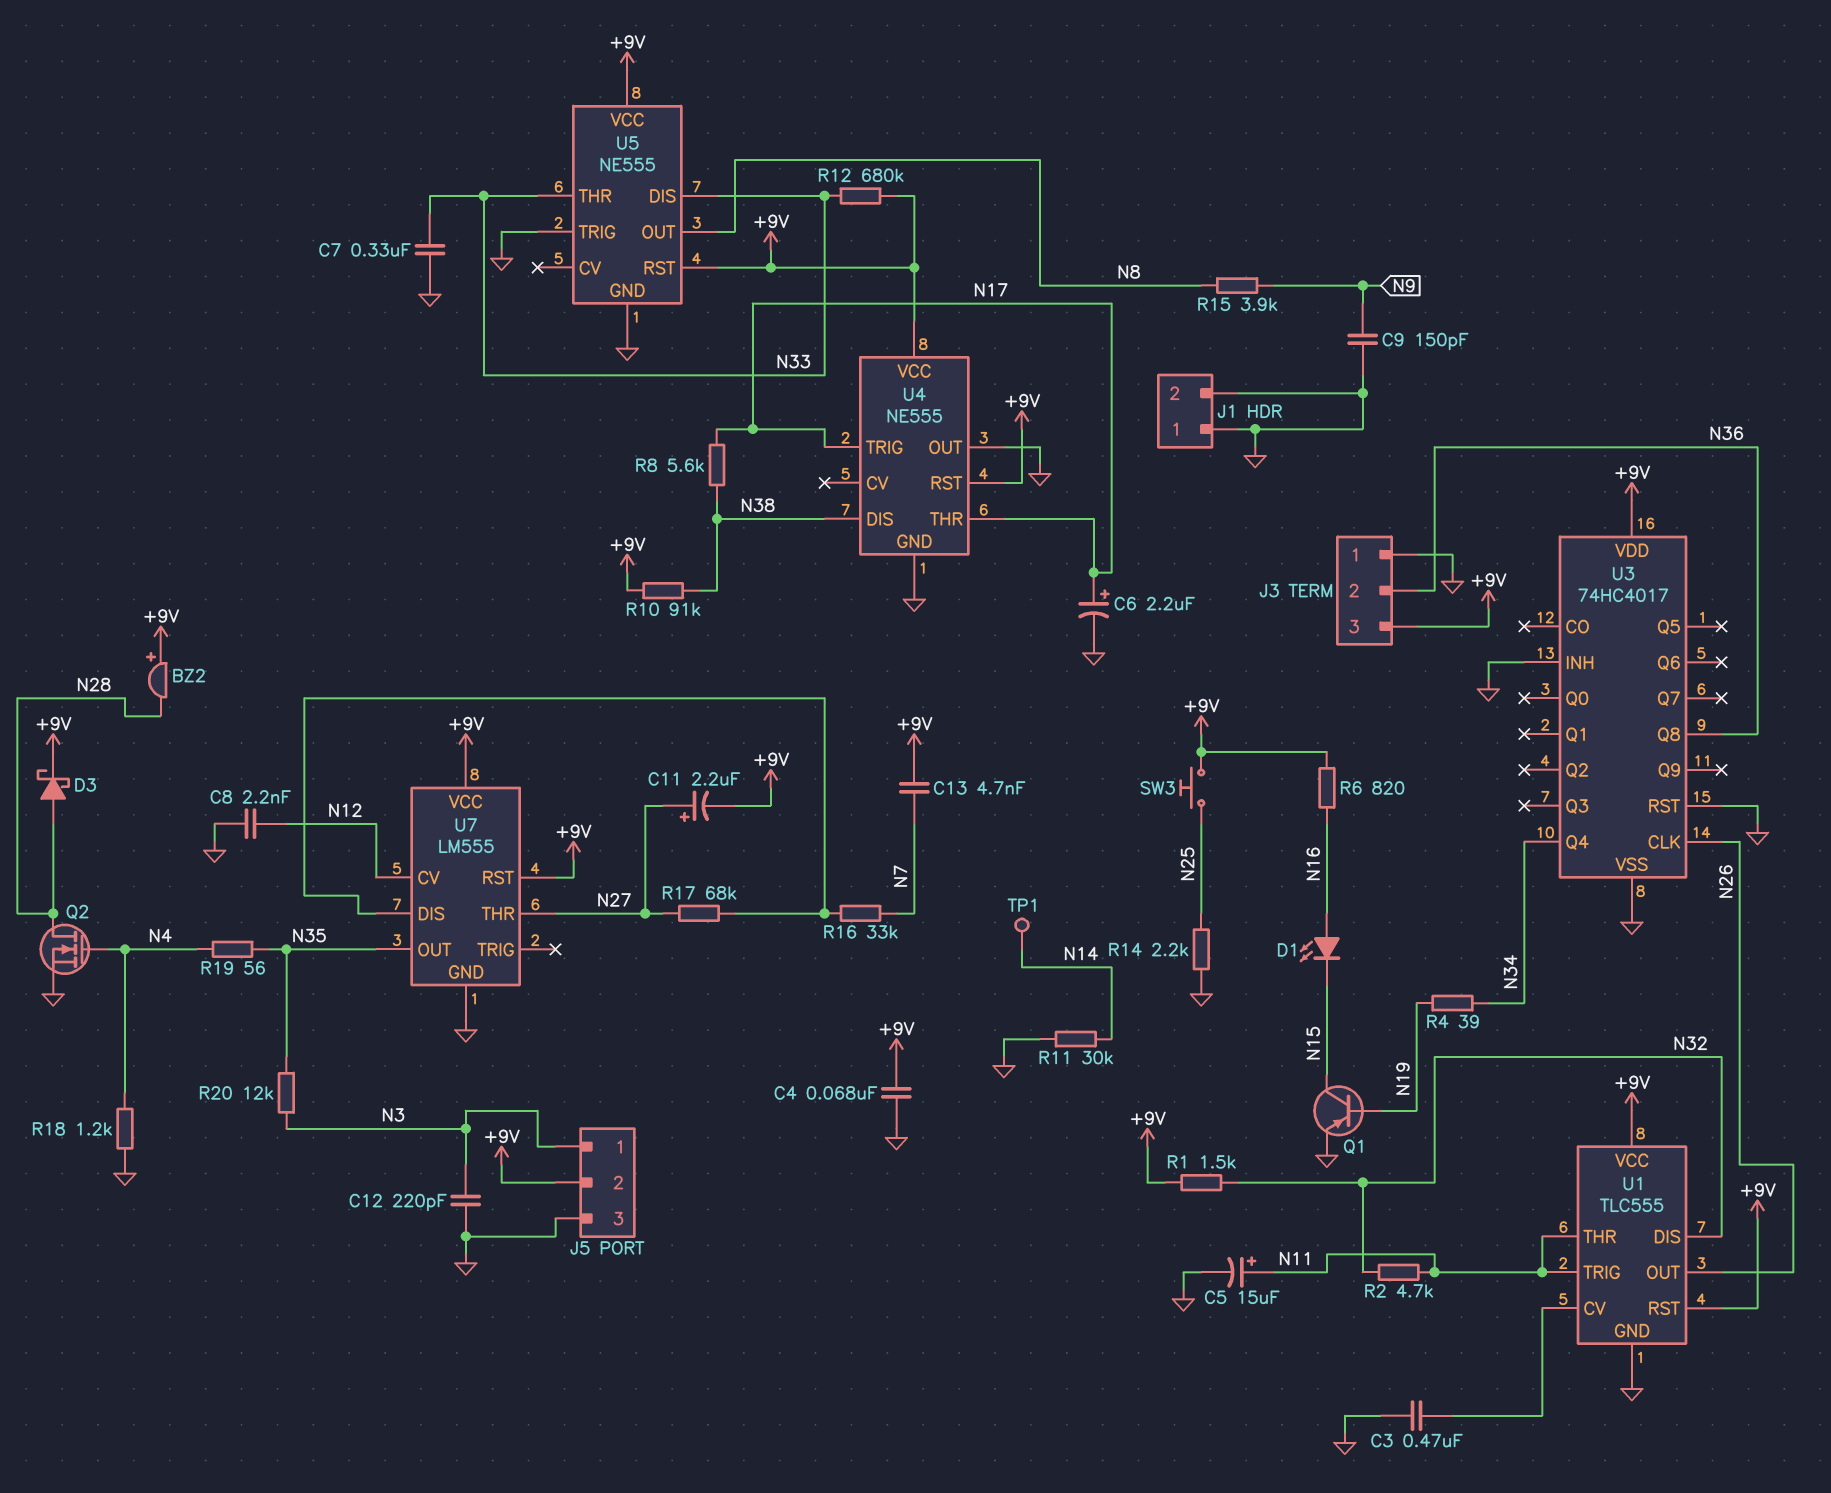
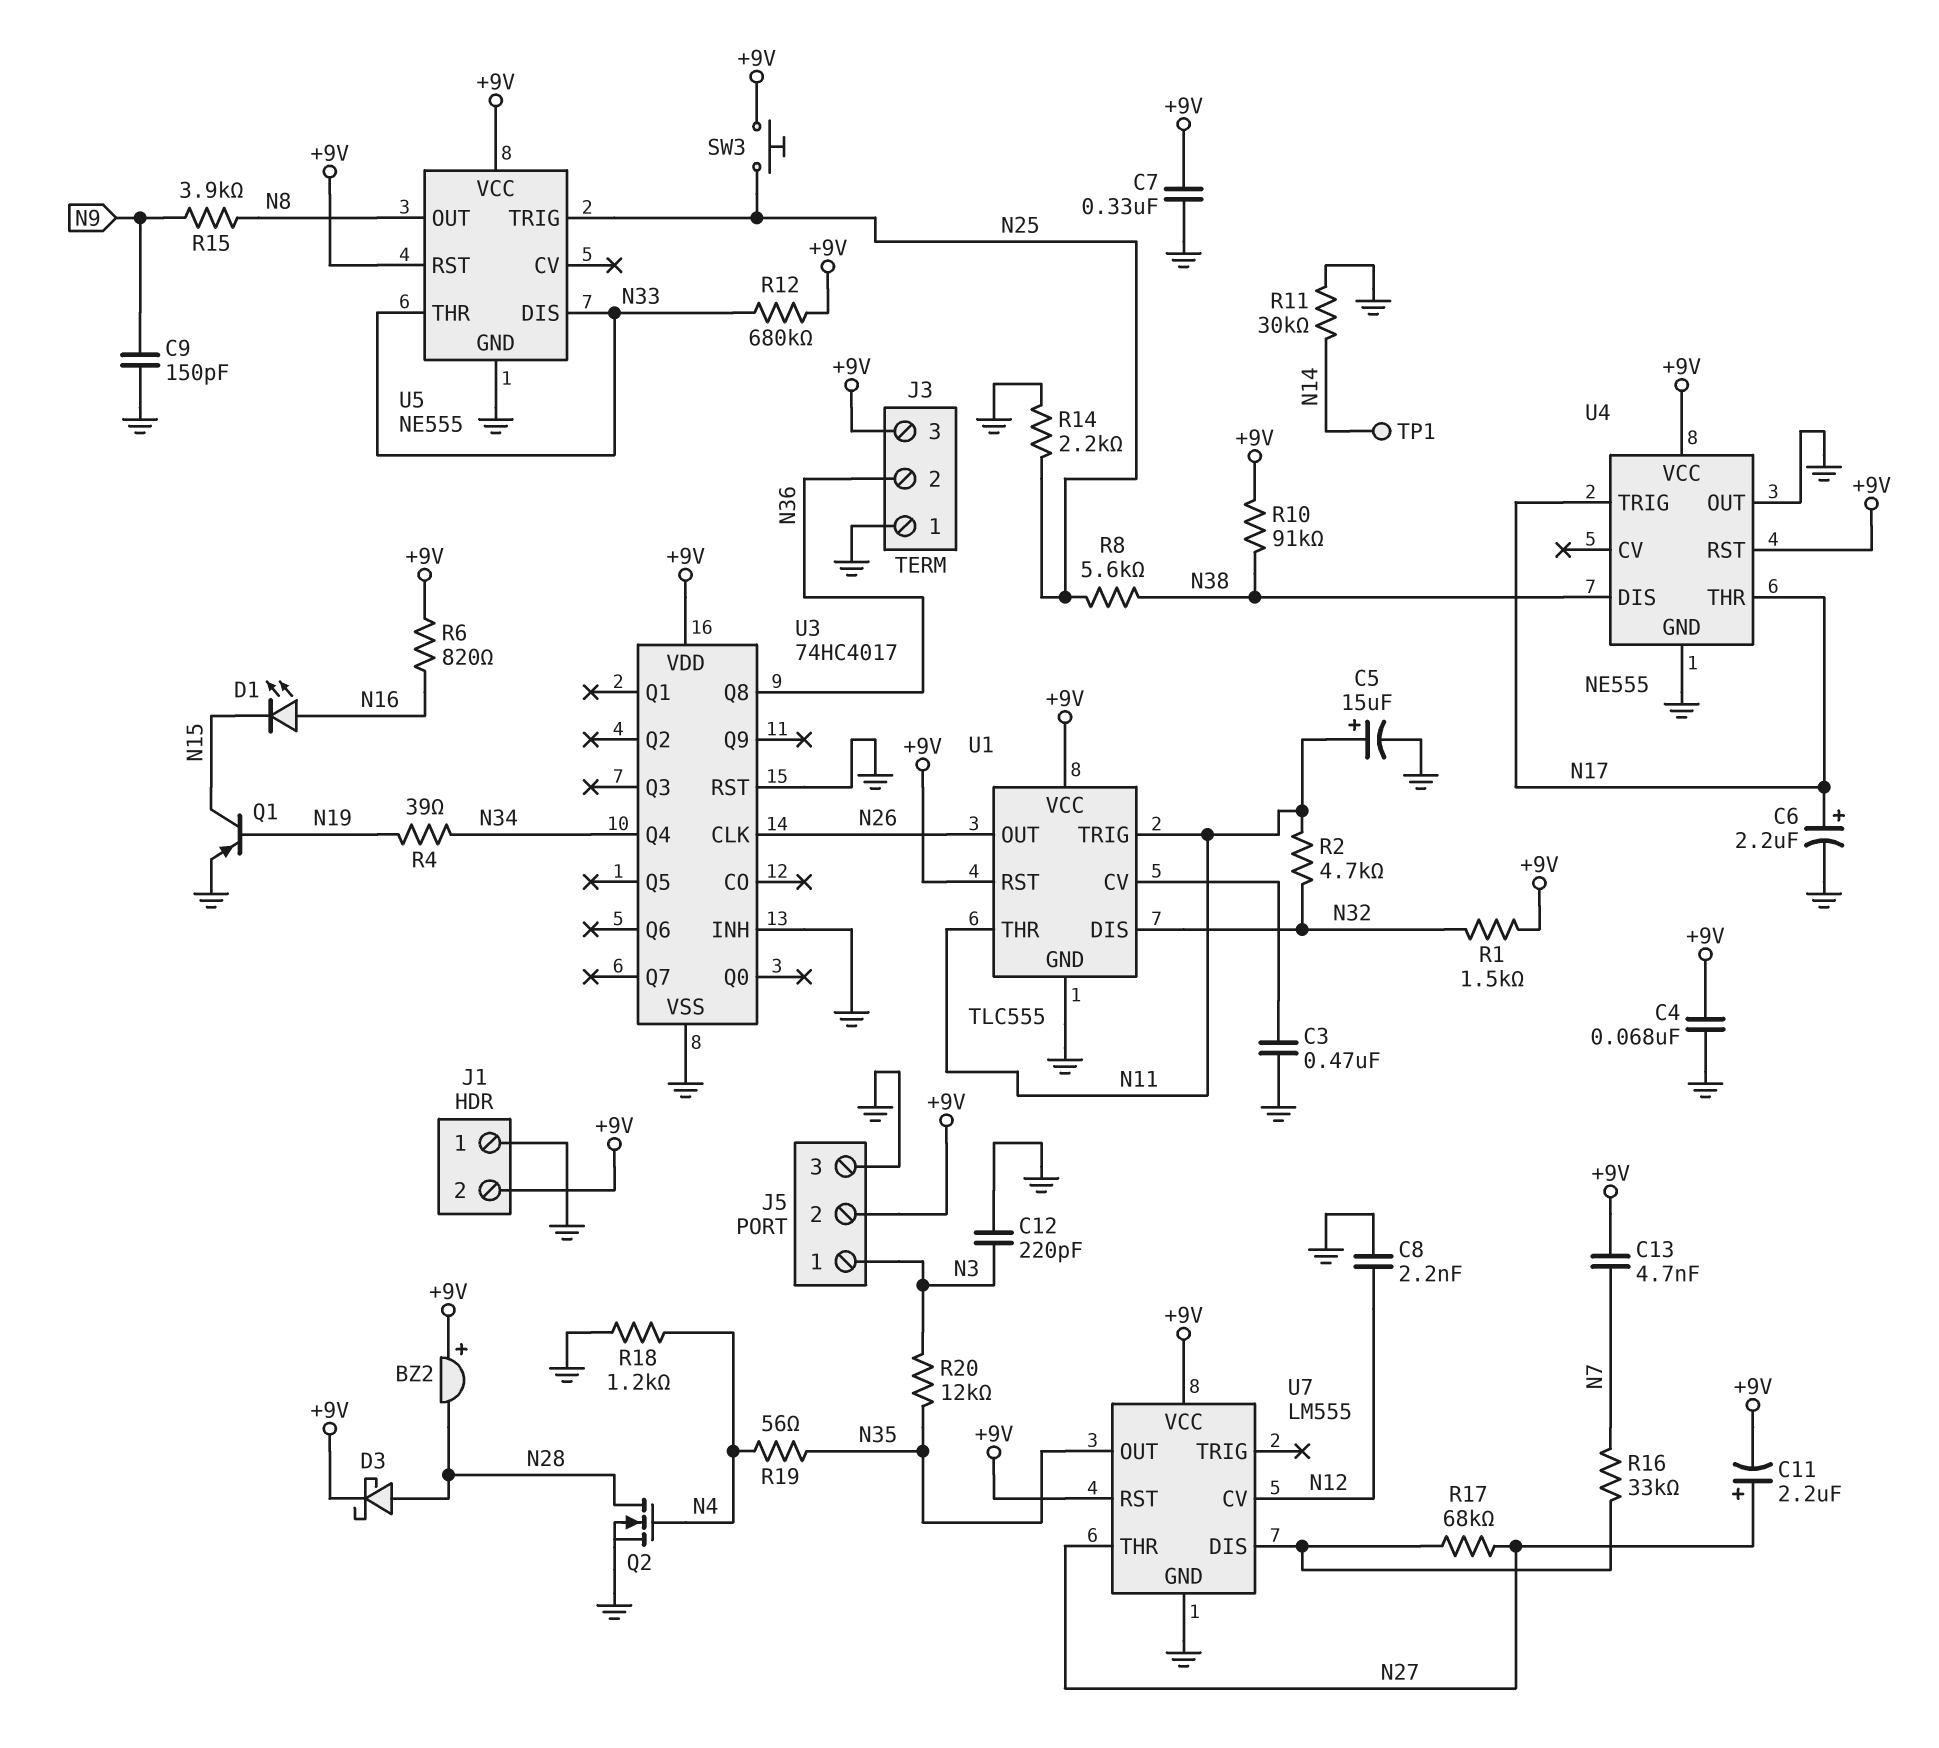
C7: 330nF (GND, N33) -> 330nF (+9V, GND)
J1 pin 2: GND -> +9V
R8: 5.6k (N17, N38) -> 5.6k (N25, N38)
U5 pin TRIG: GND -> N25

